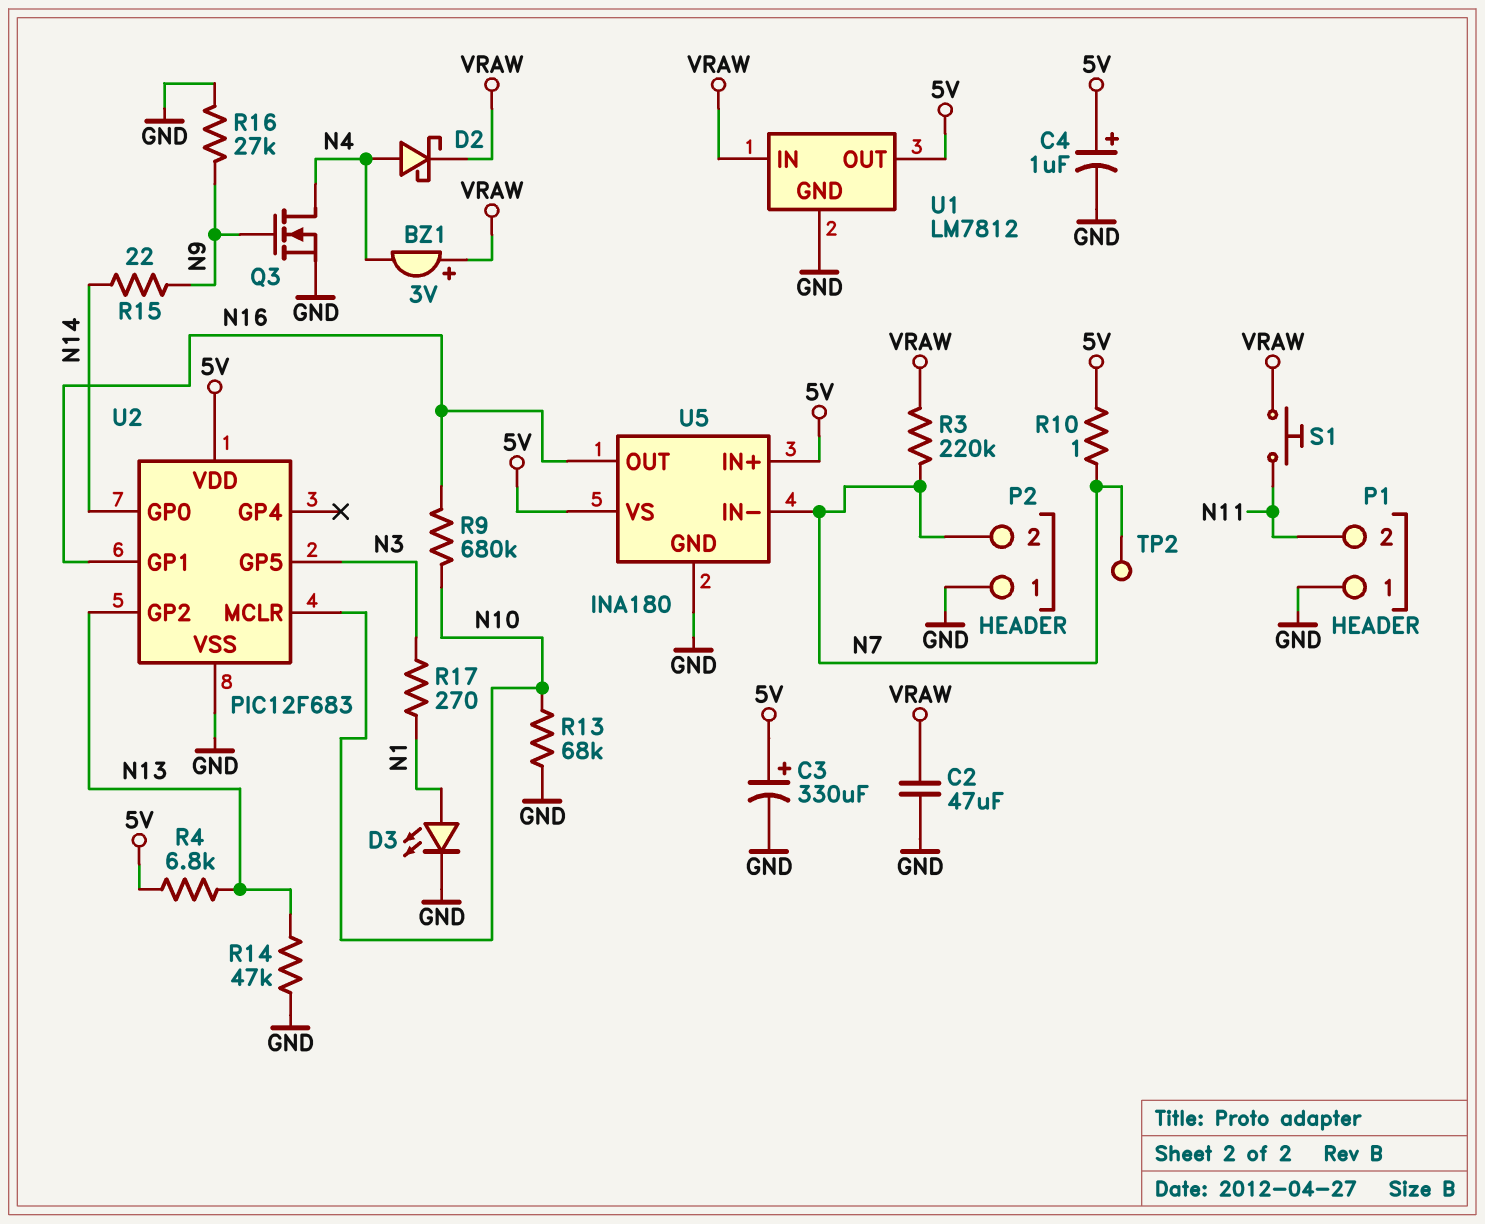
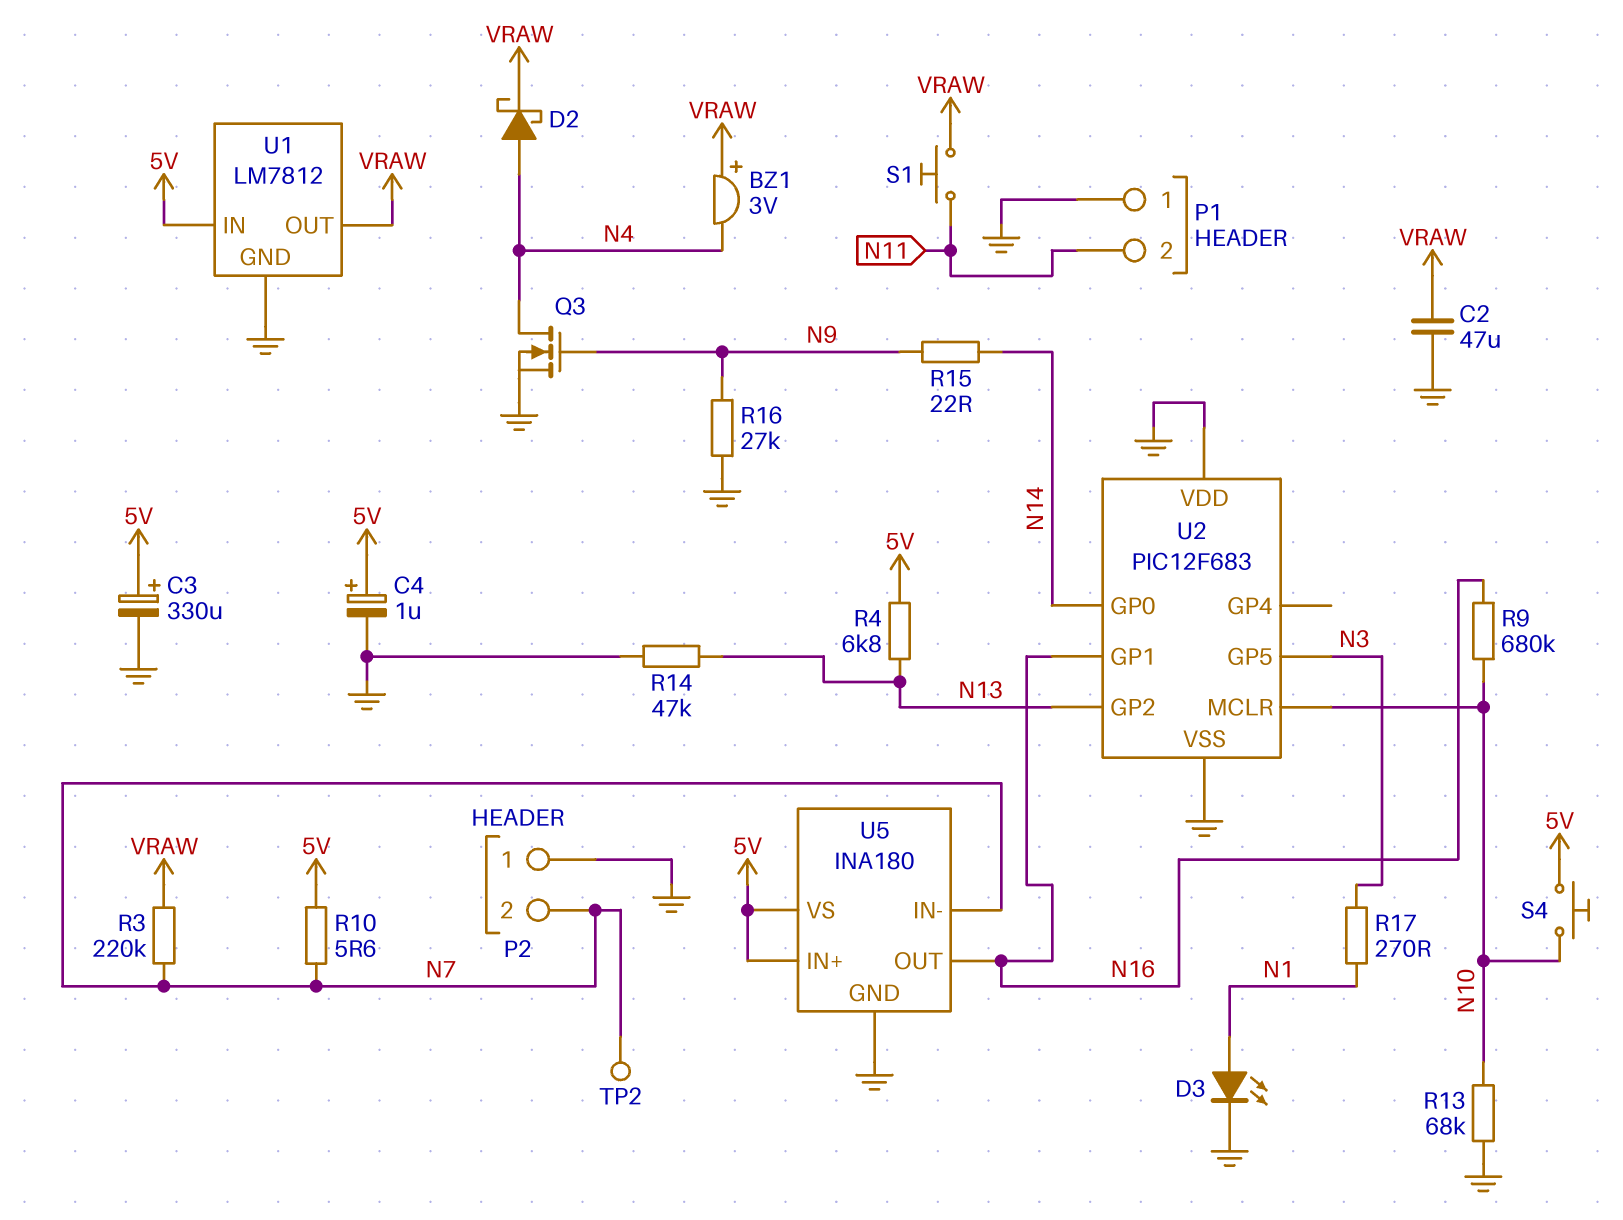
R10: 1 (5V, N7) -> 5.6 (5V, N7)
S4: none -> button (5V, N10)
U1 pin IN: VRAW -> 5V
U1 pin OUT: 5V -> VRAW
U2 pin VDD: 5V -> GND

